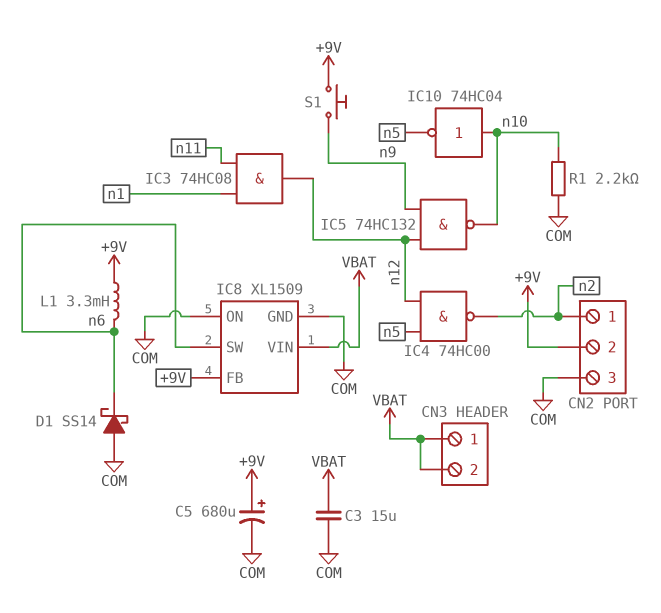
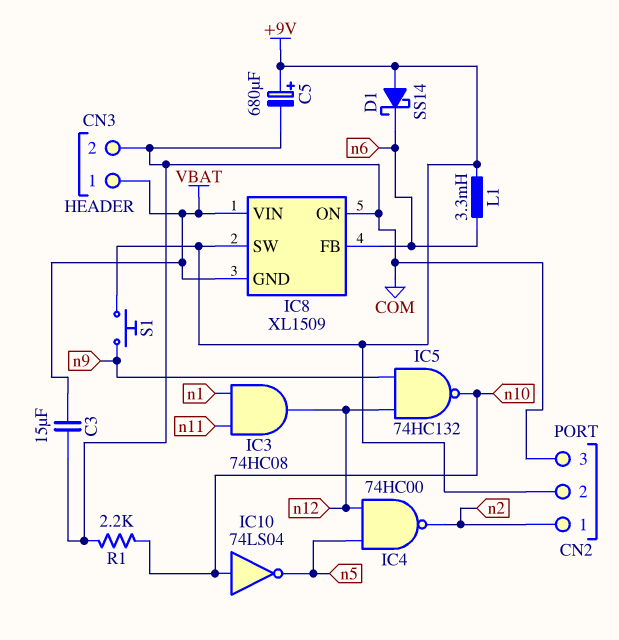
CN3 pin 2: VBAT -> COM
D1: schottky SS14 (A COM, K n6) -> schottky SS14 (A +9V, K n6)
IC8 pin FB: +9V -> n6
IC8 pin GND: COM -> VBAT
IC8 pin SW: n6 -> +9V
IC10: NOT 74HC04 (in n10, out n5) -> NOT 74LS04 (in n10, out n5)

